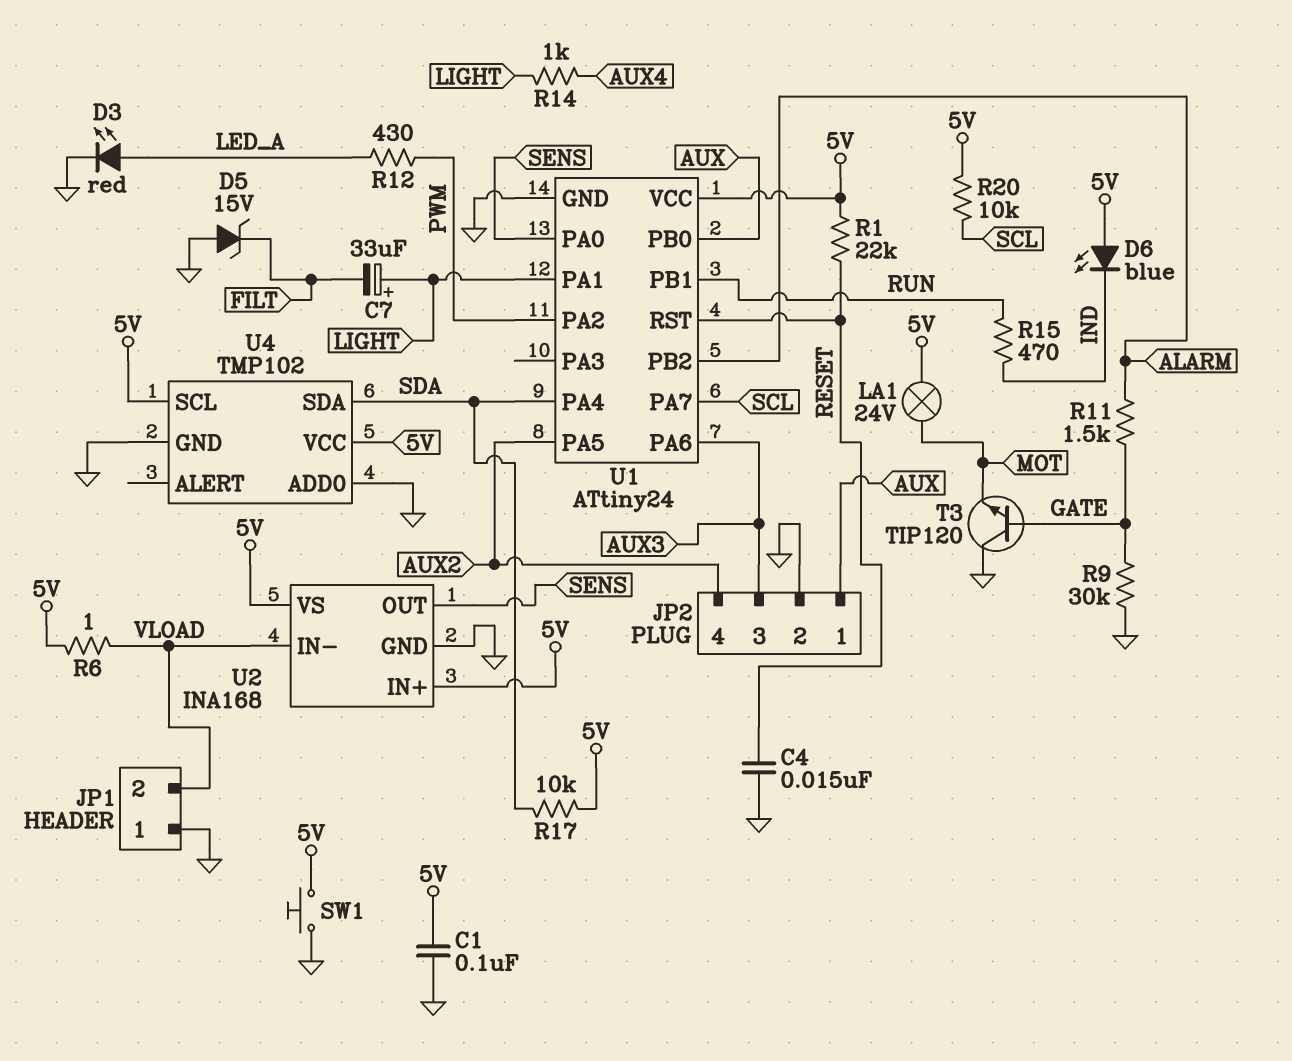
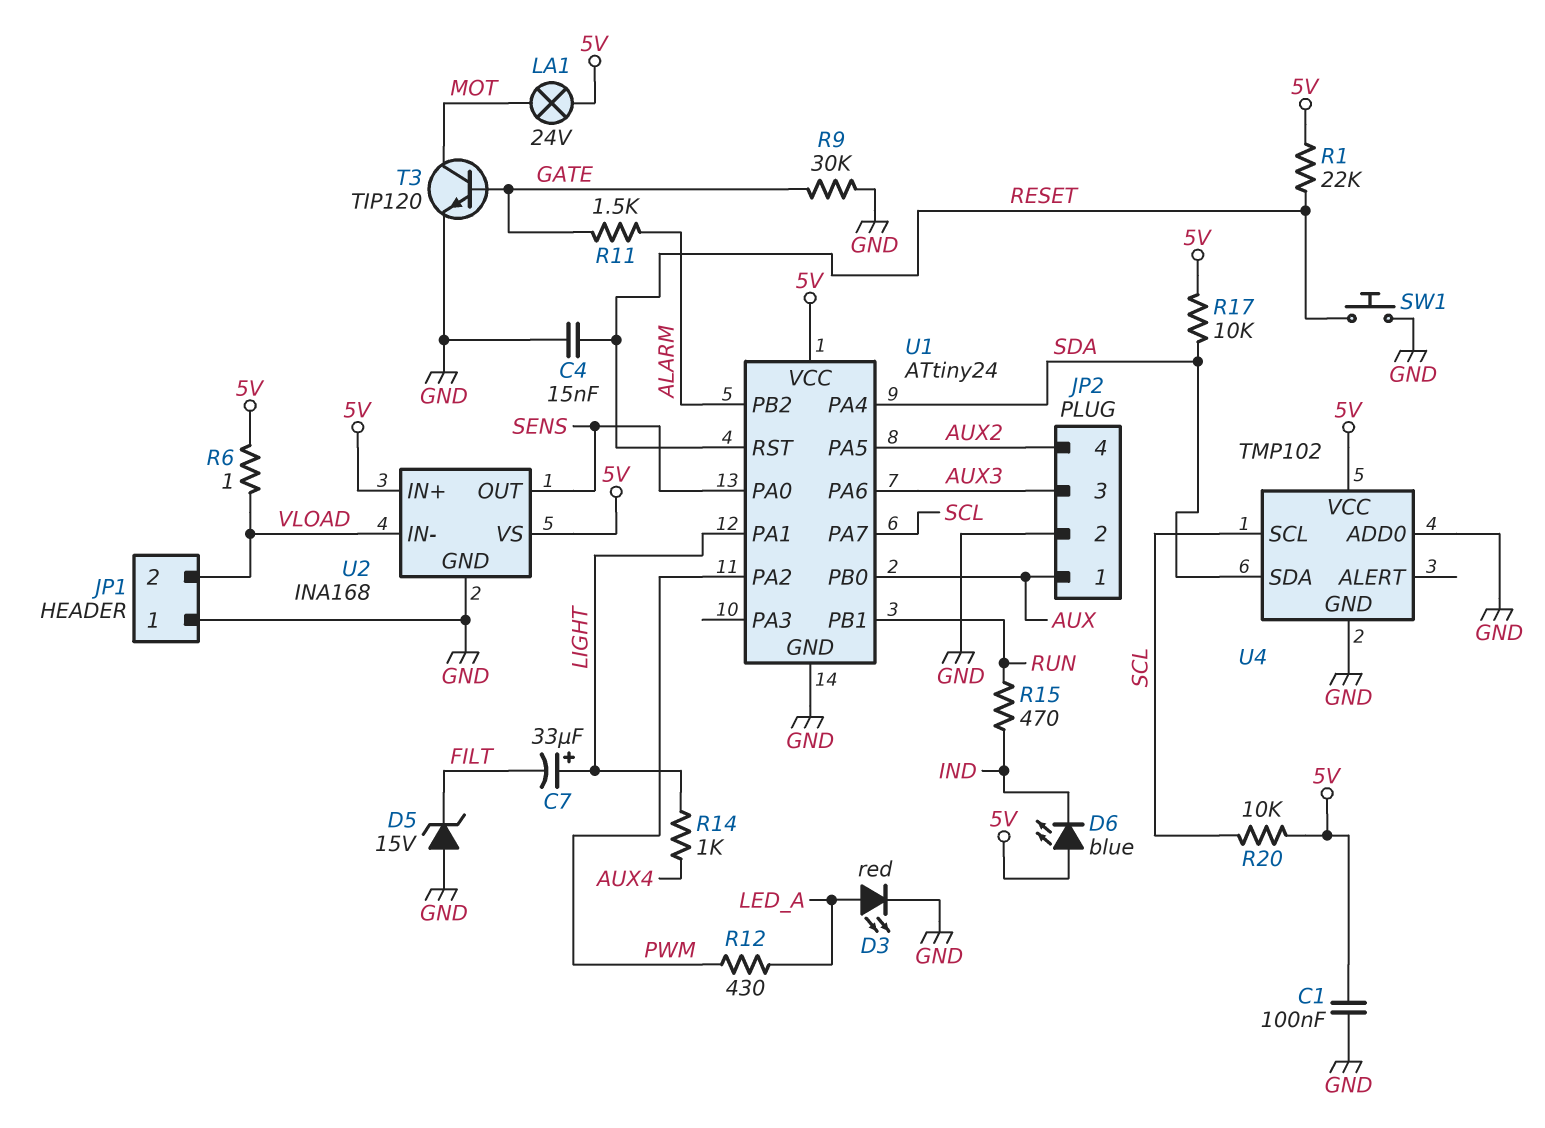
SW1: button (5V, GND) -> button (GND, RESET)
T3: NPN TIP120 (B GATE, C GND, E MOT) -> NPN TIP120 (B GATE, C MOT, E GND)
U4 pin SCL: 5V -> SCL

